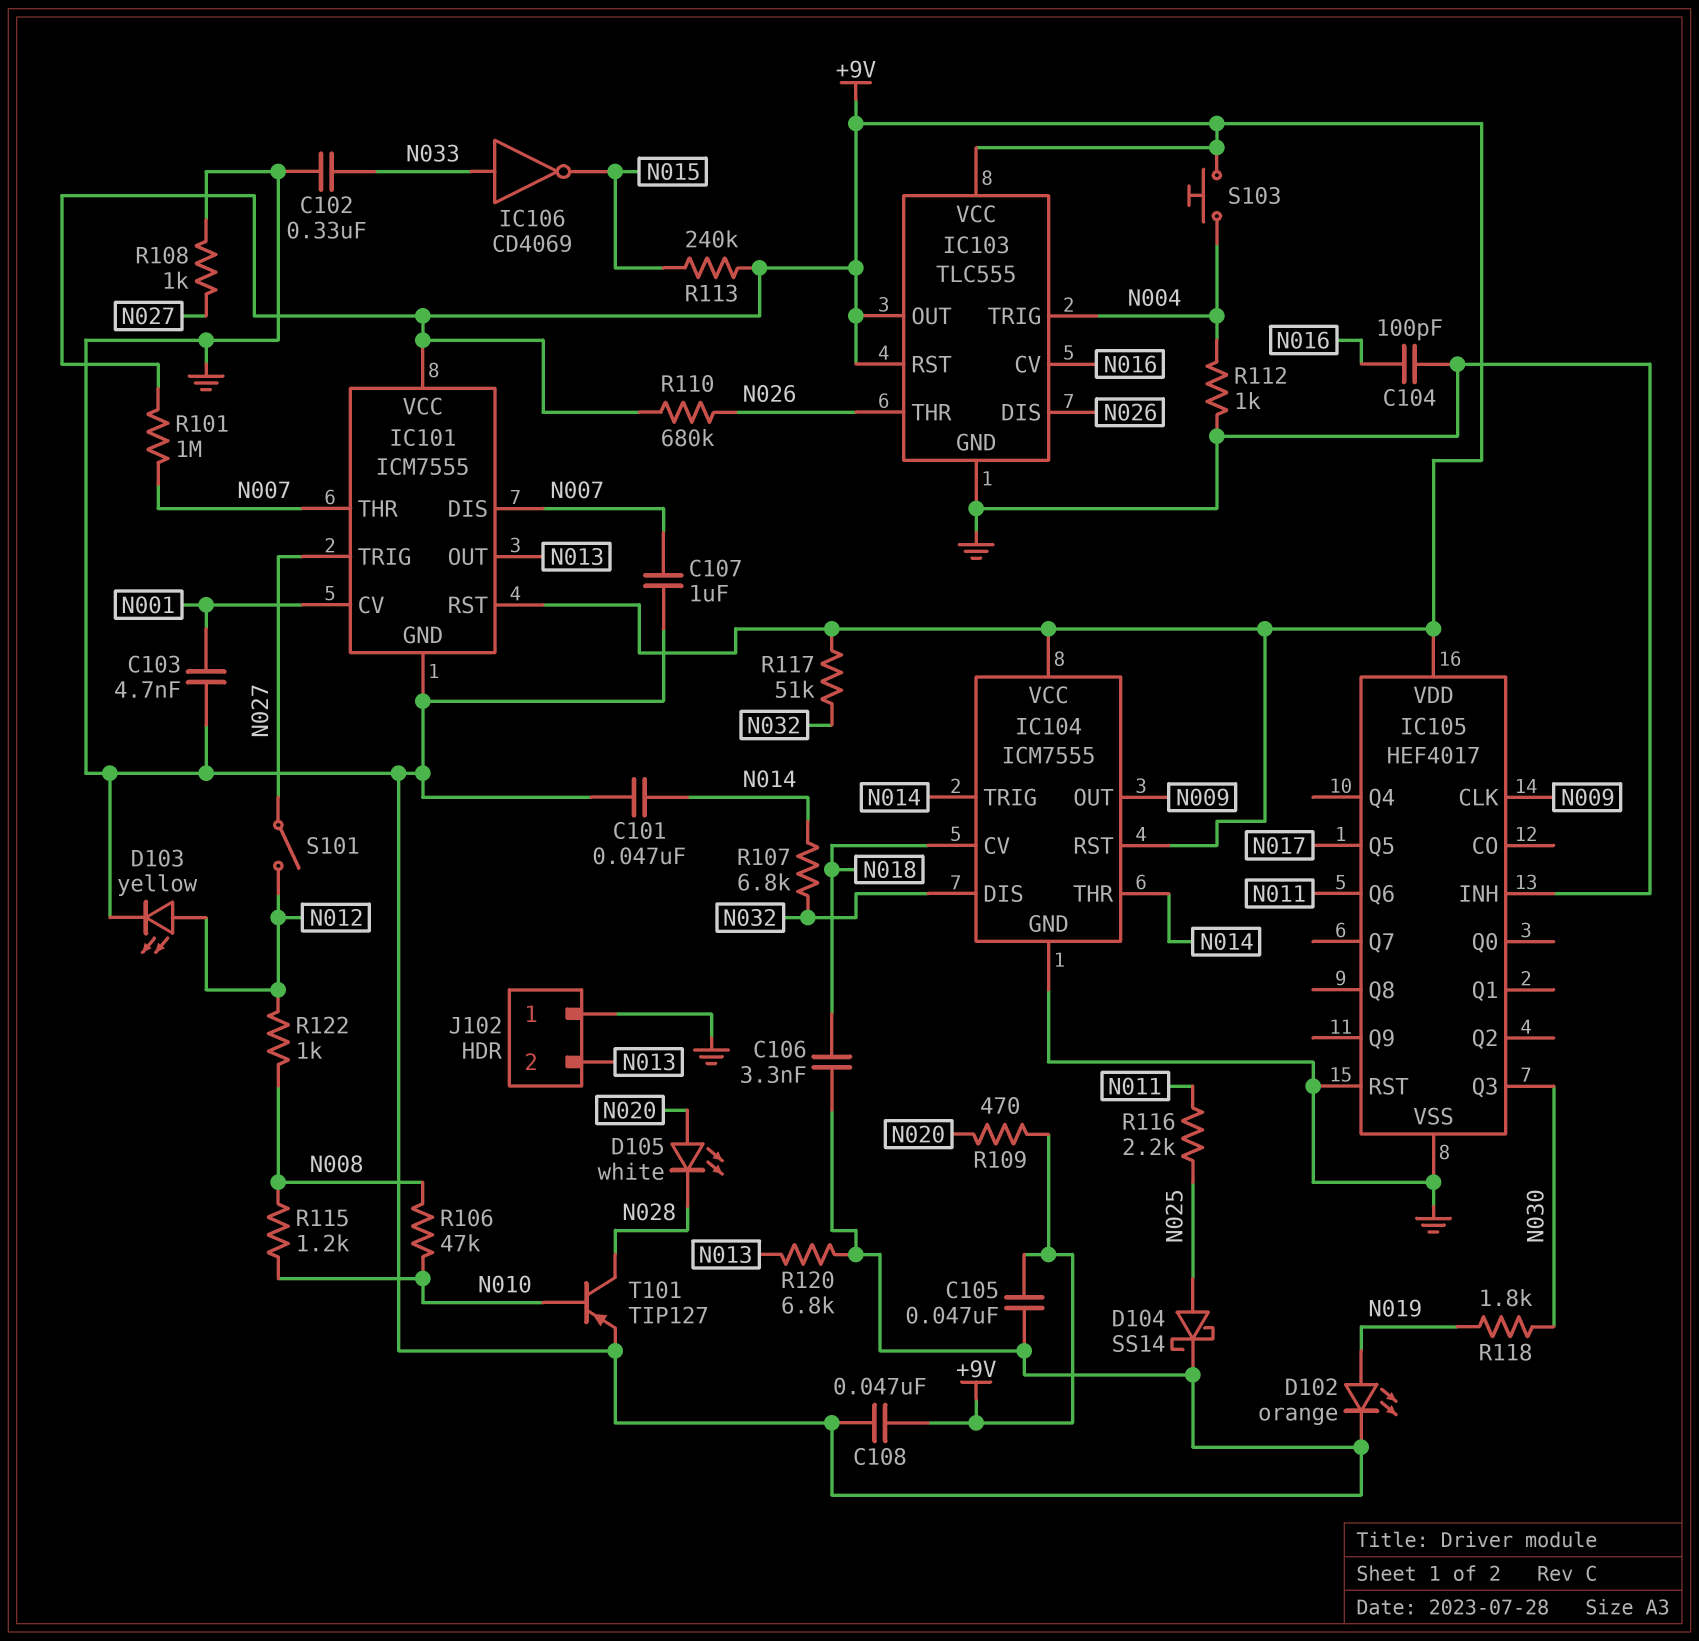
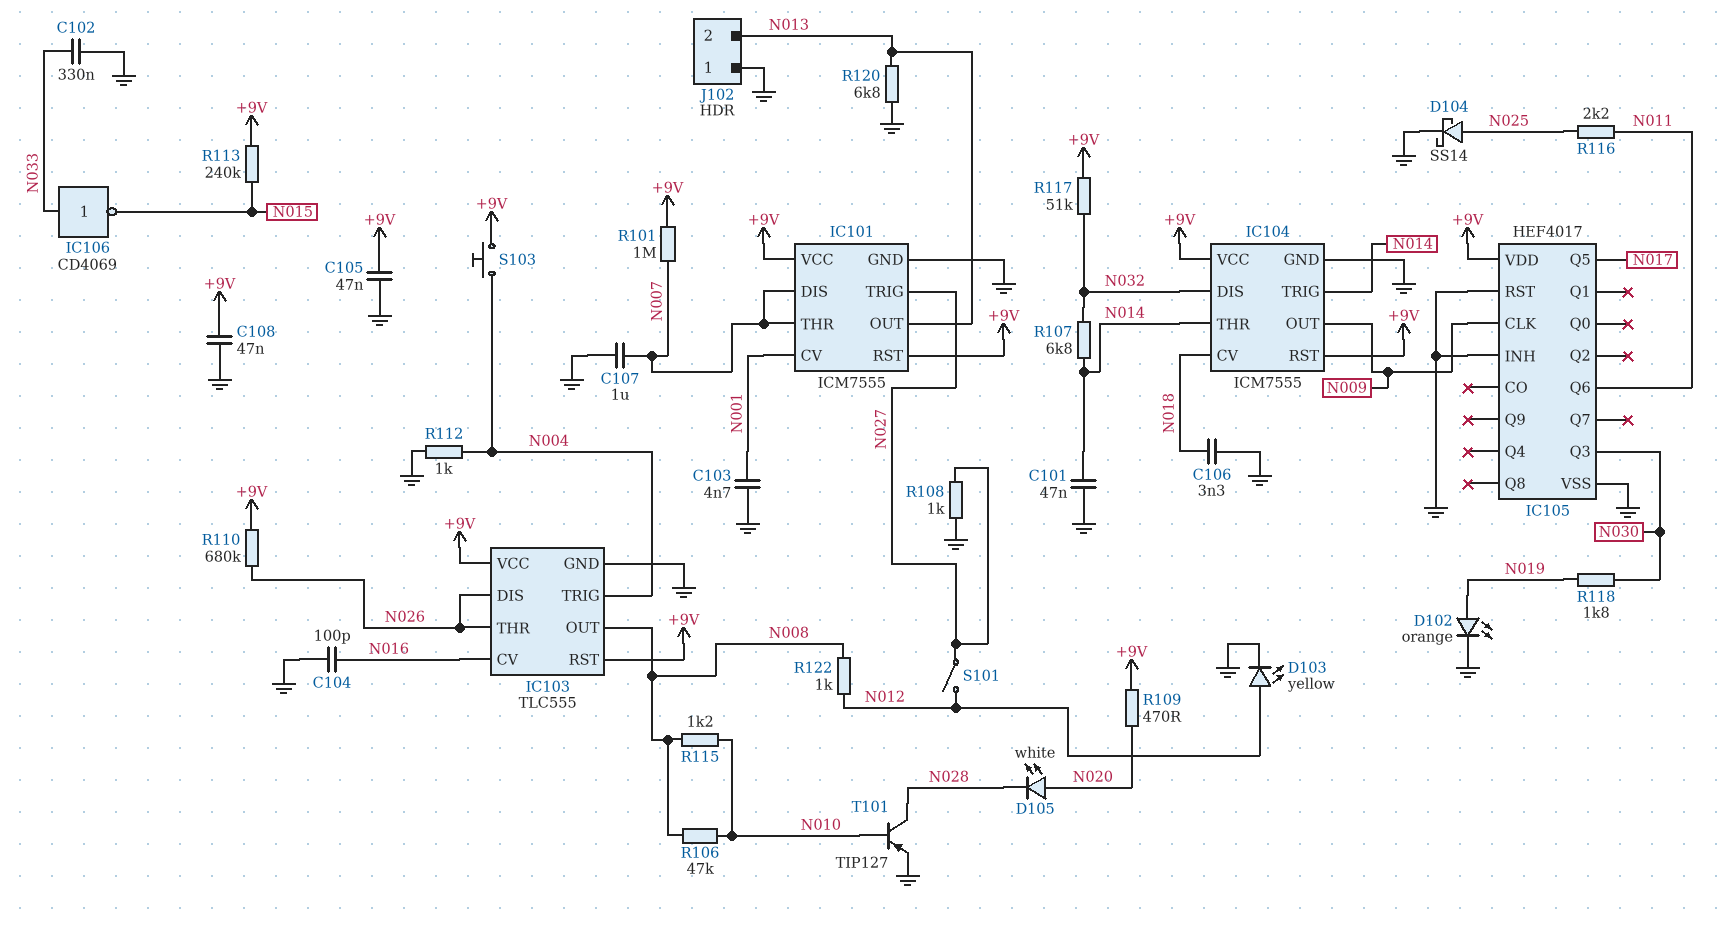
IC103 pin OUT: +9V -> N008

